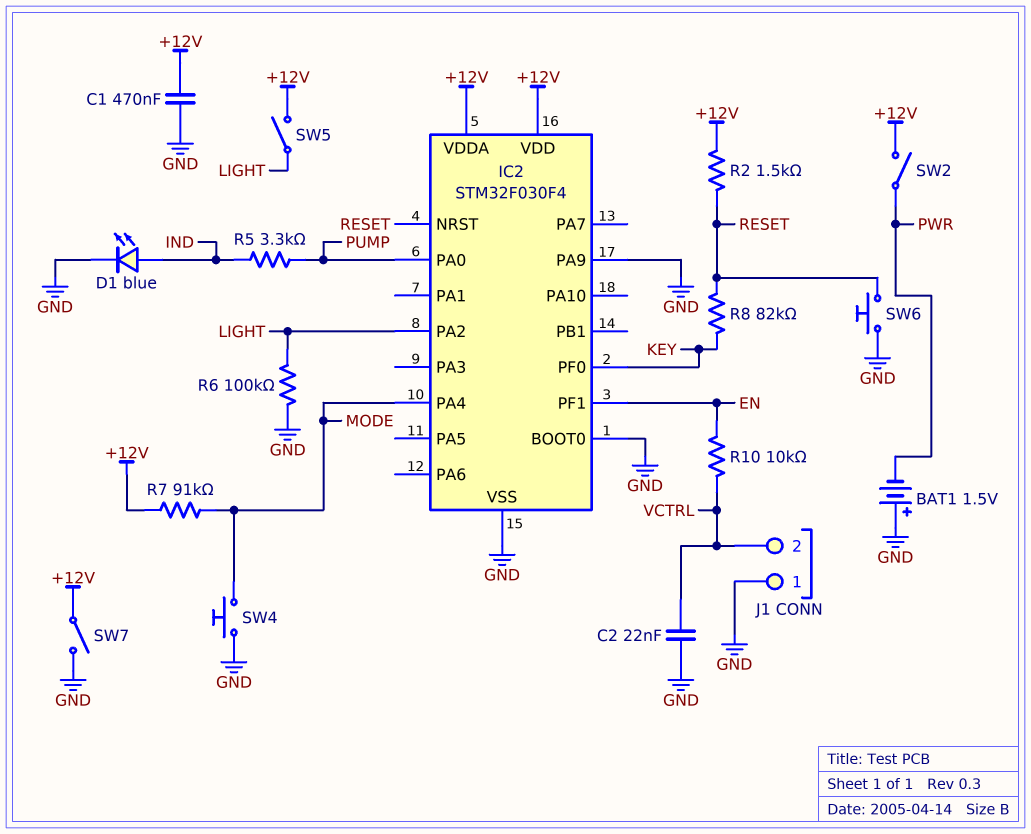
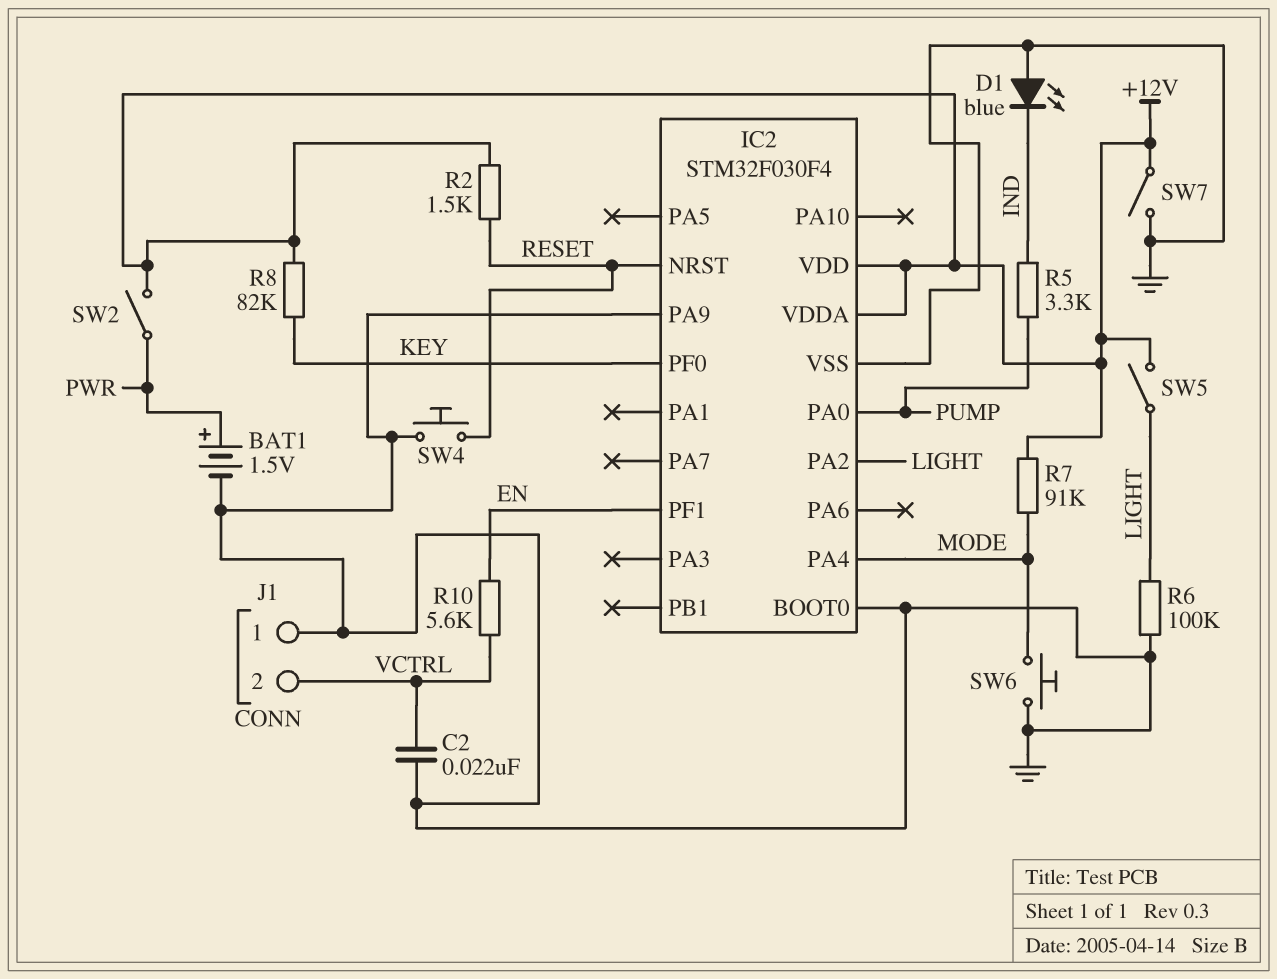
BAT1: 1.5V (plus GND, minus PWR) -> 1.5V (plus PWR, minus GND)
C1: 470nF (+12V, GND) -> none
D1: LED blue (A IND, K GND) -> LED blue (A GND, K IND)
R8: 82k (KEY, RESET) -> 82k (+12V, KEY)
R10: 10k (EN, VCTRL) -> 5.6k (EN, VCTRL)
SW4: button (GND, MODE) -> button (GND, RESET)
SW6: button (GND, RESET) -> button (GND, MODE)

